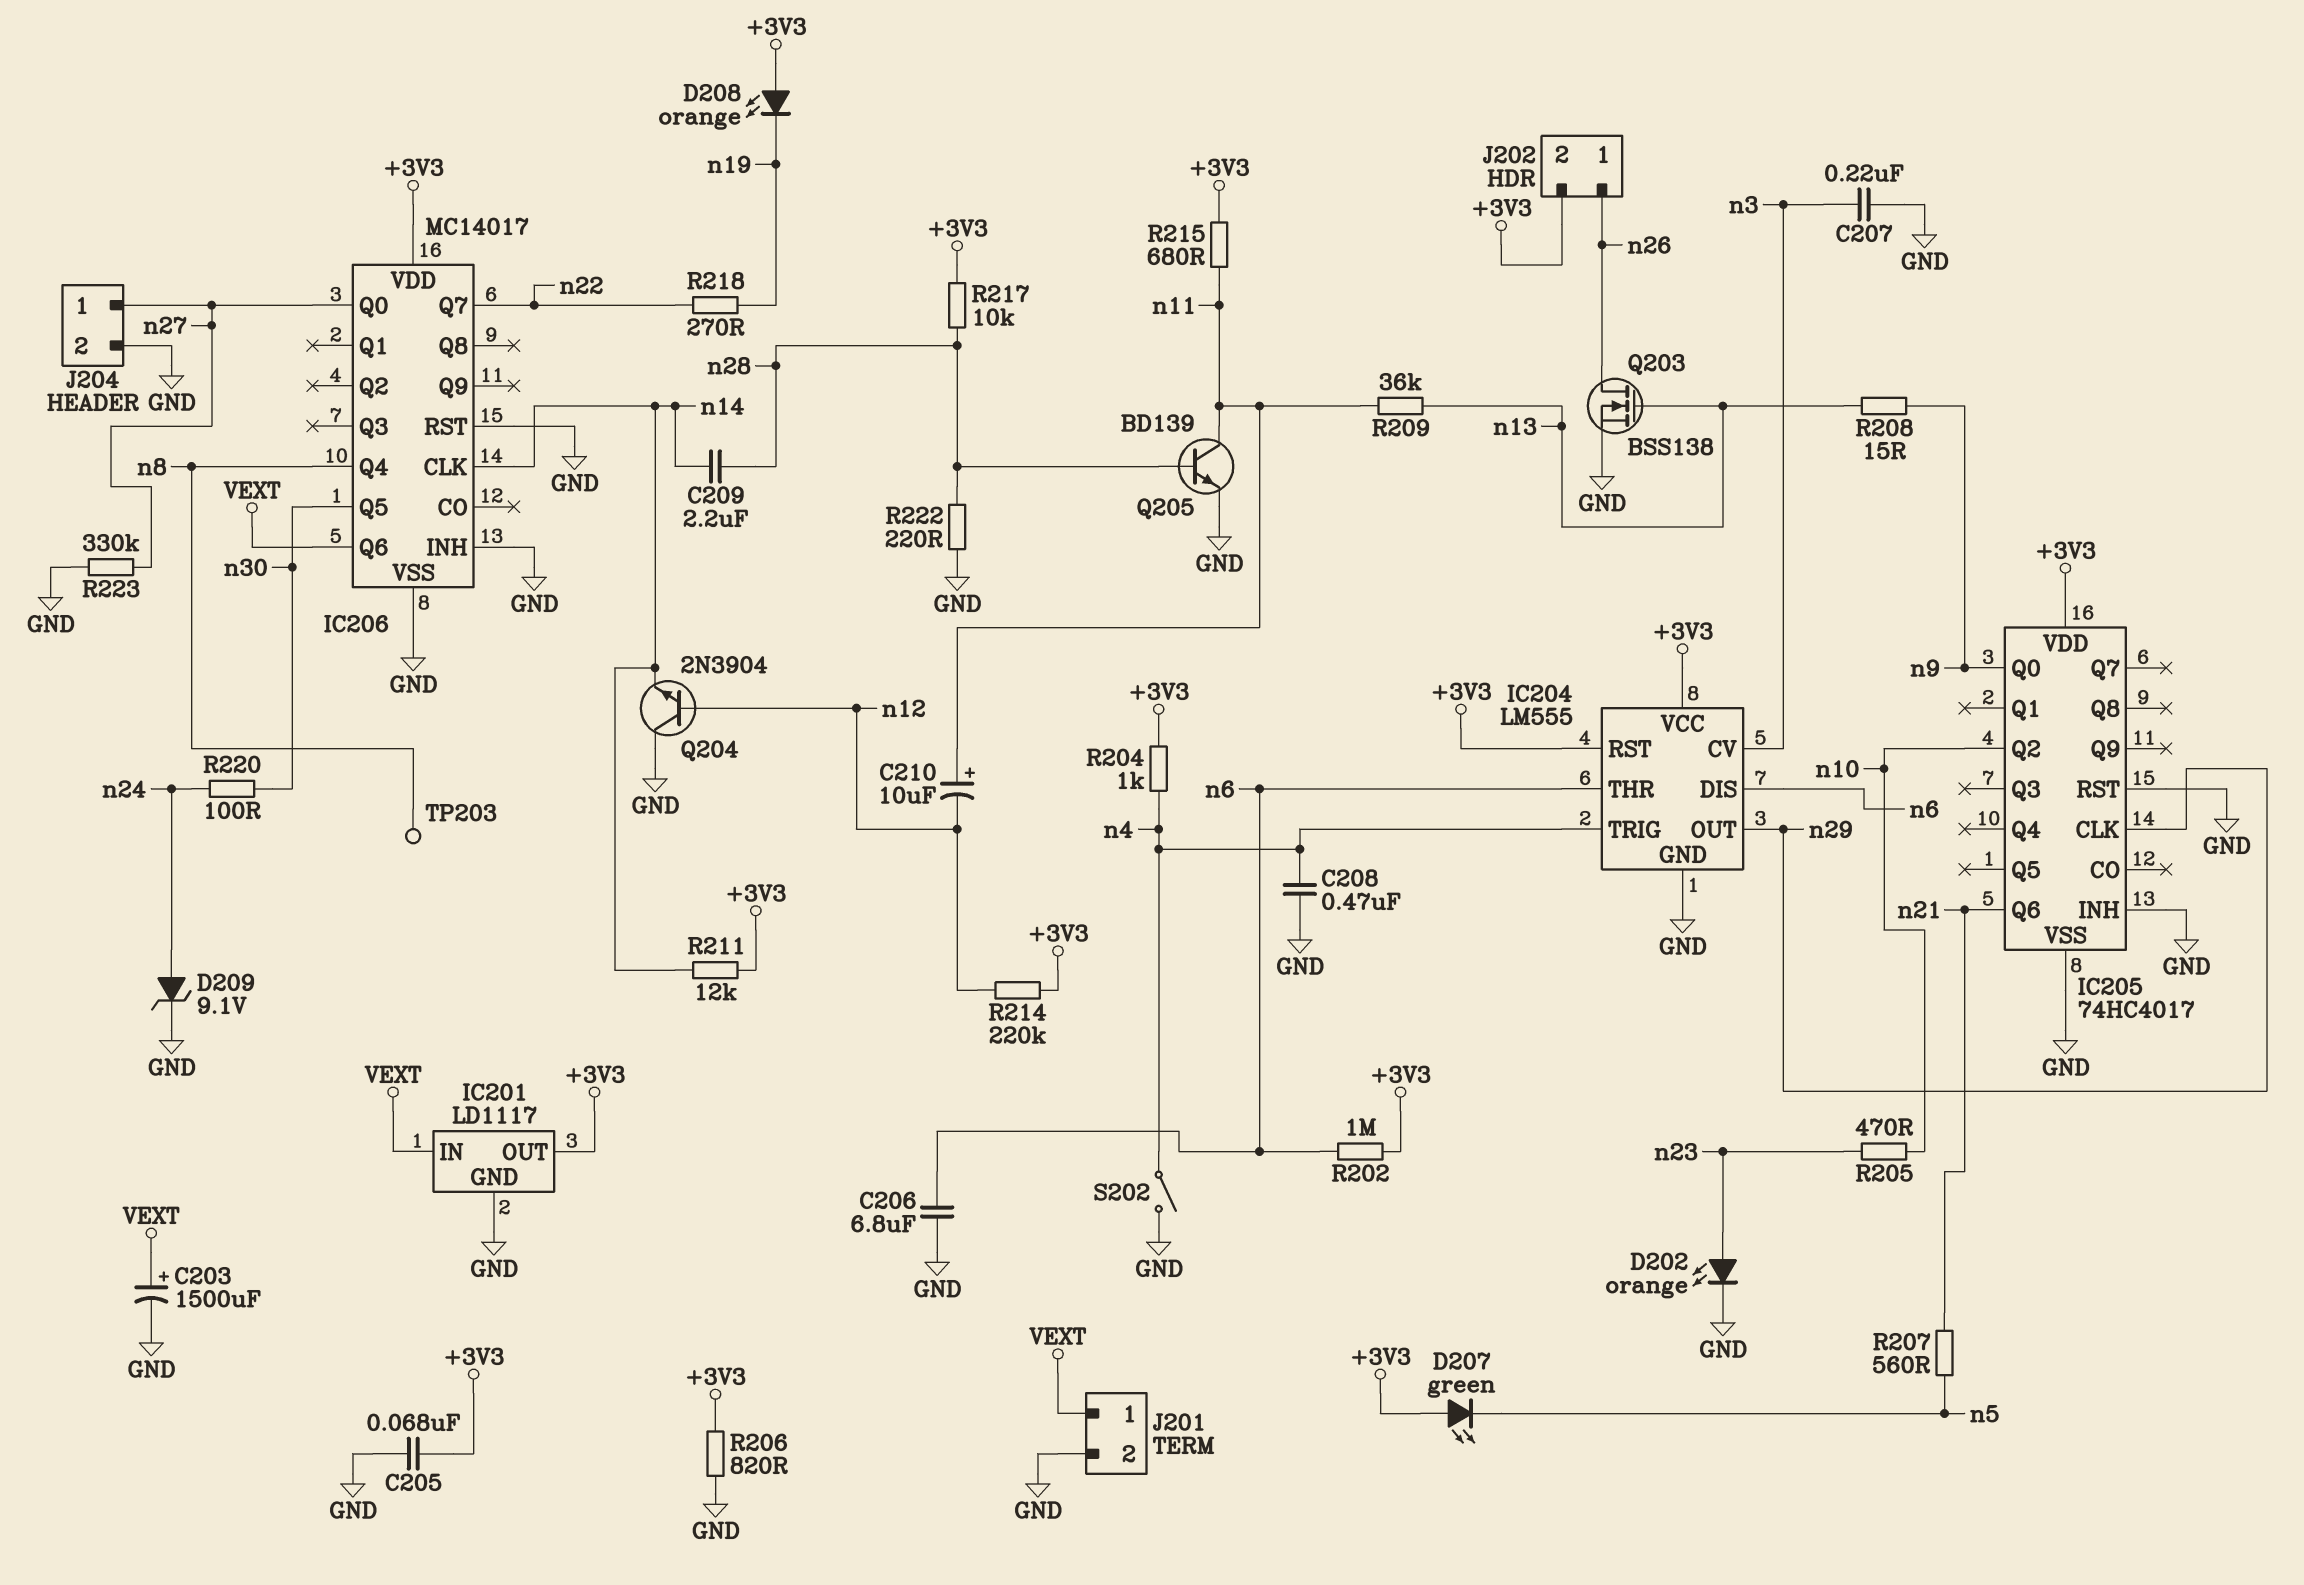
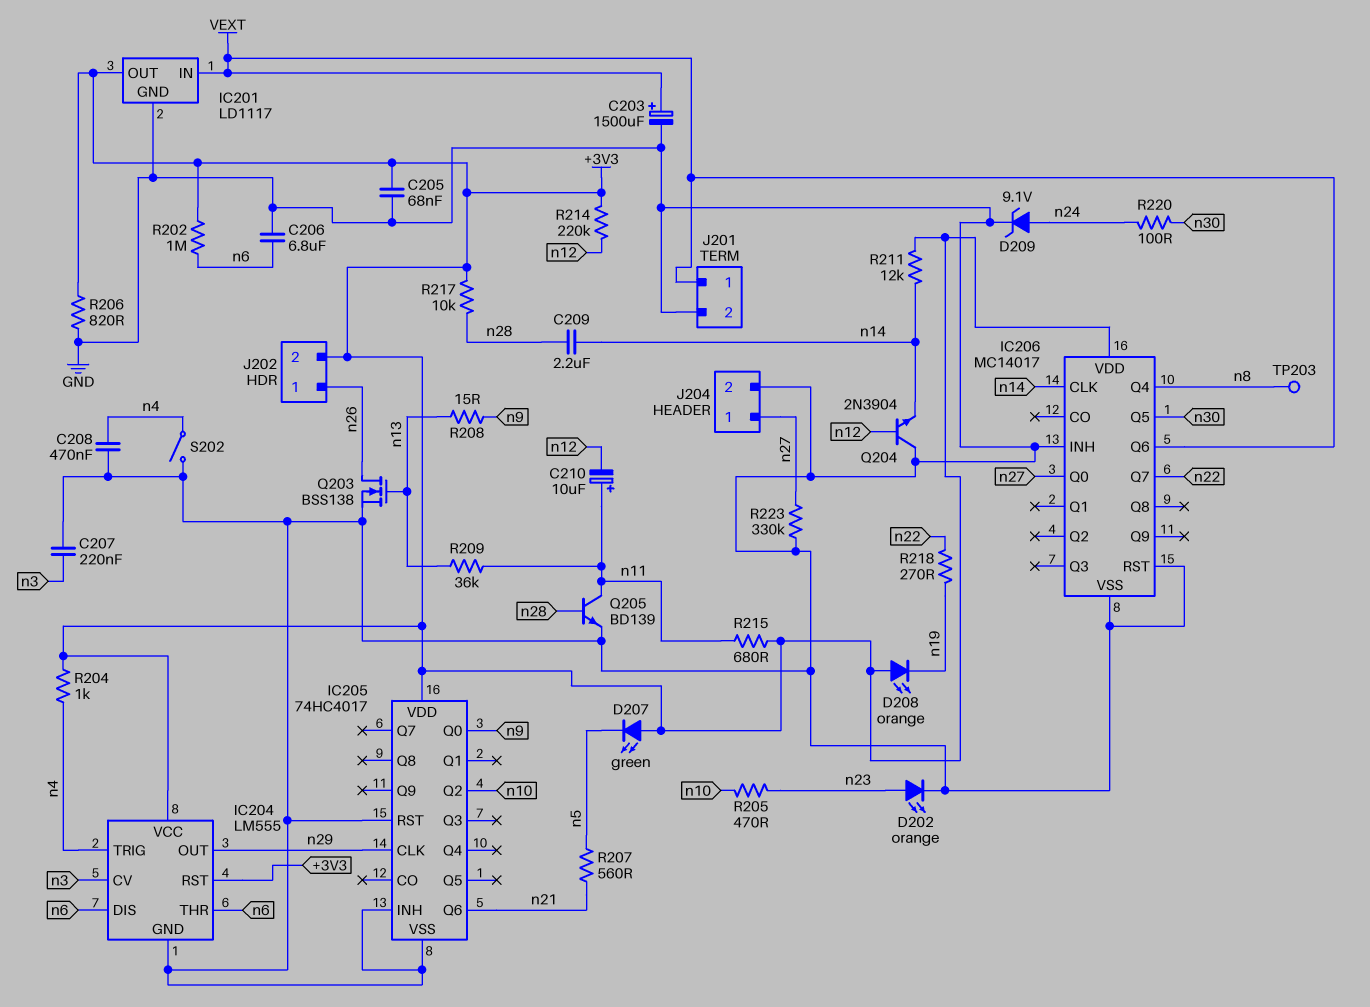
R222: 220 (GND, n28) -> none

